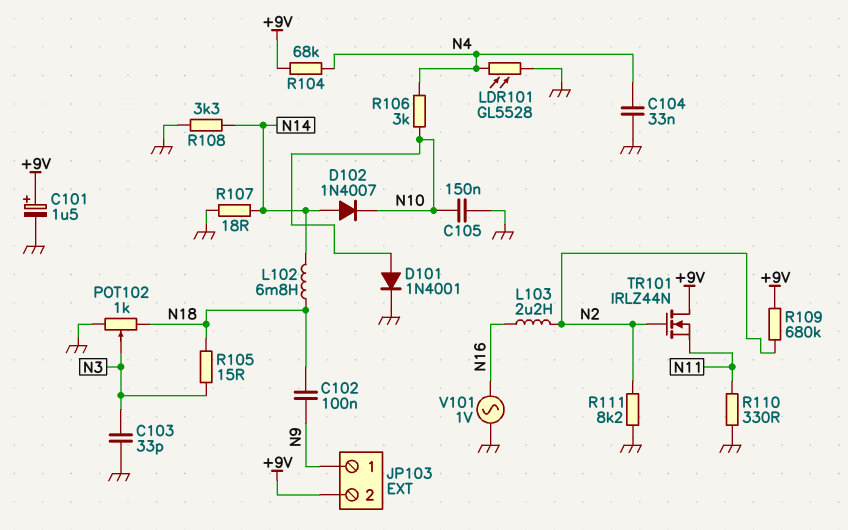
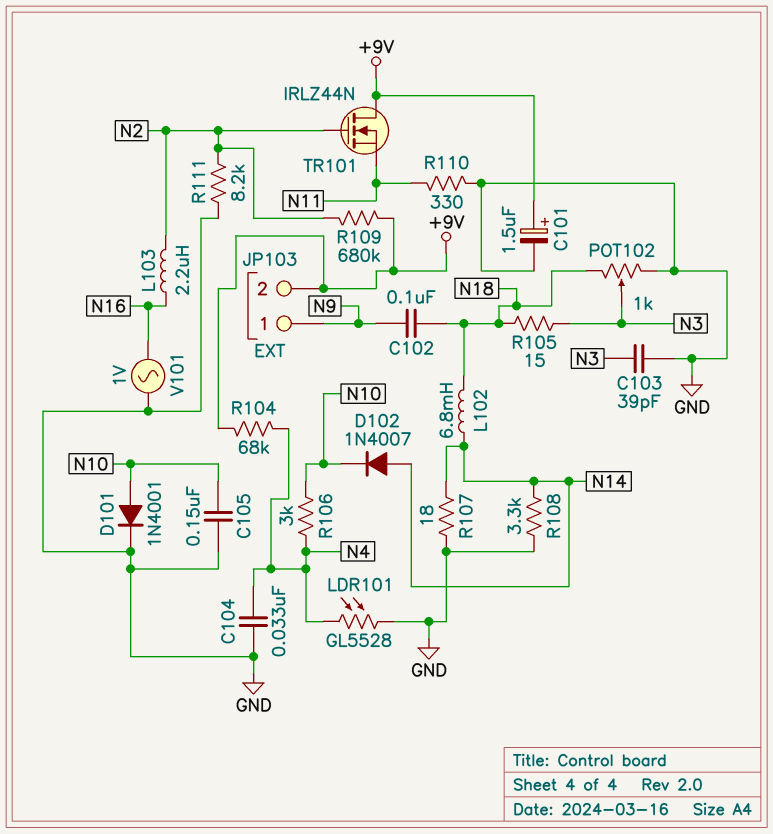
C103: 33pF (GND, N3) -> 39pF (GND, N3)

